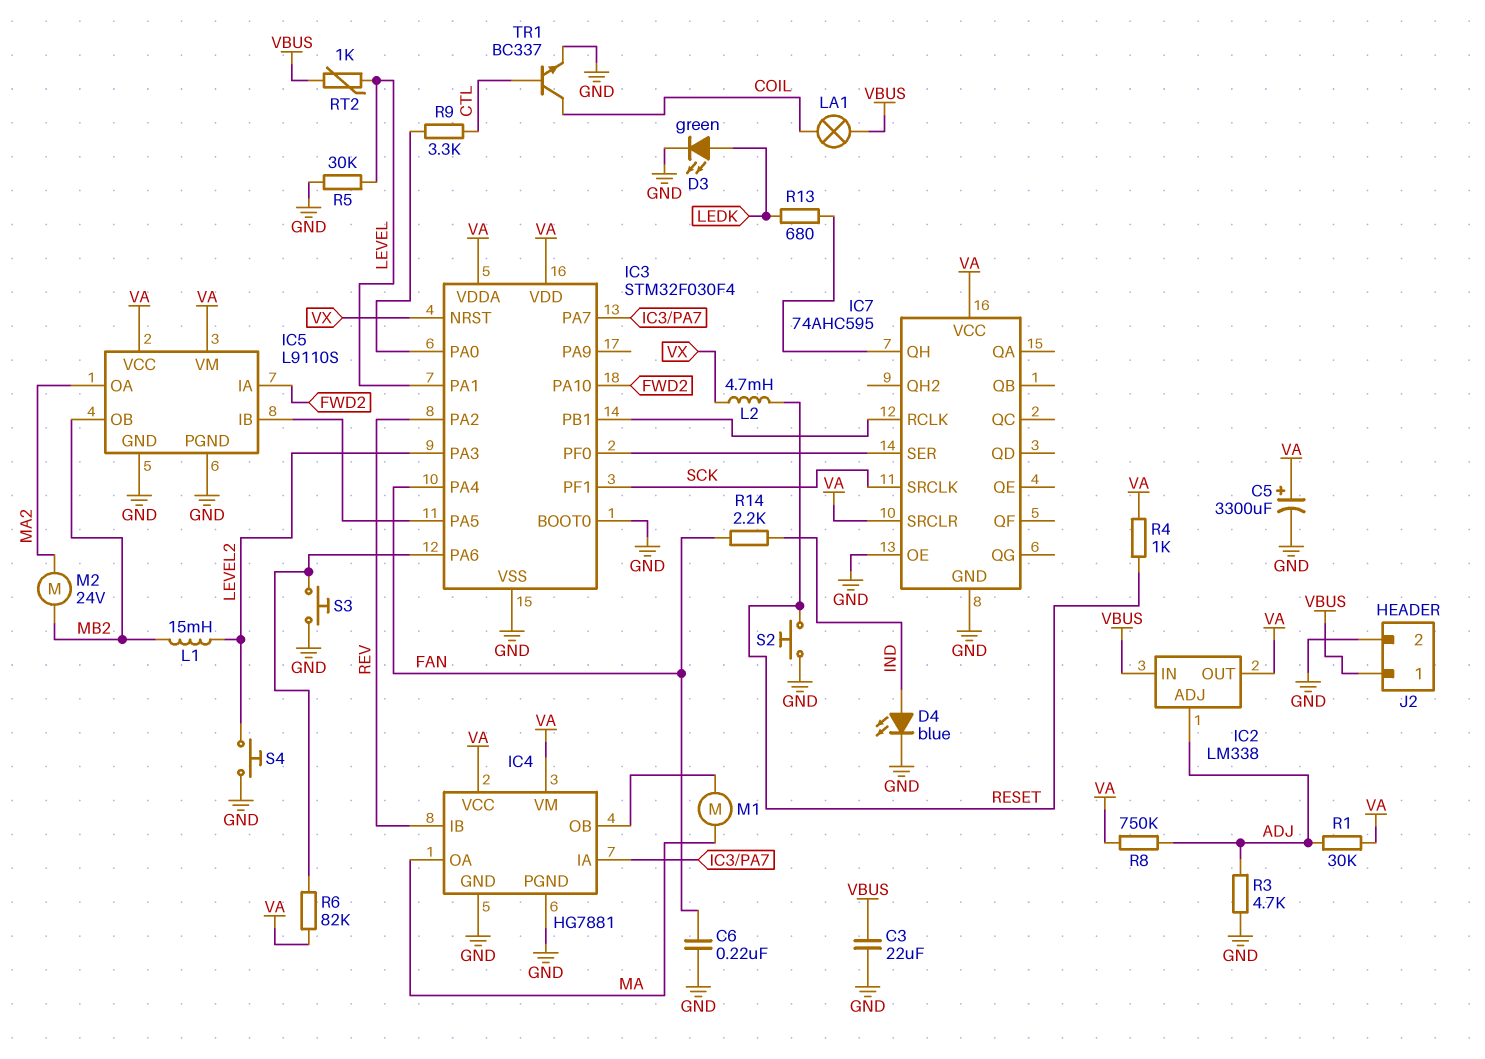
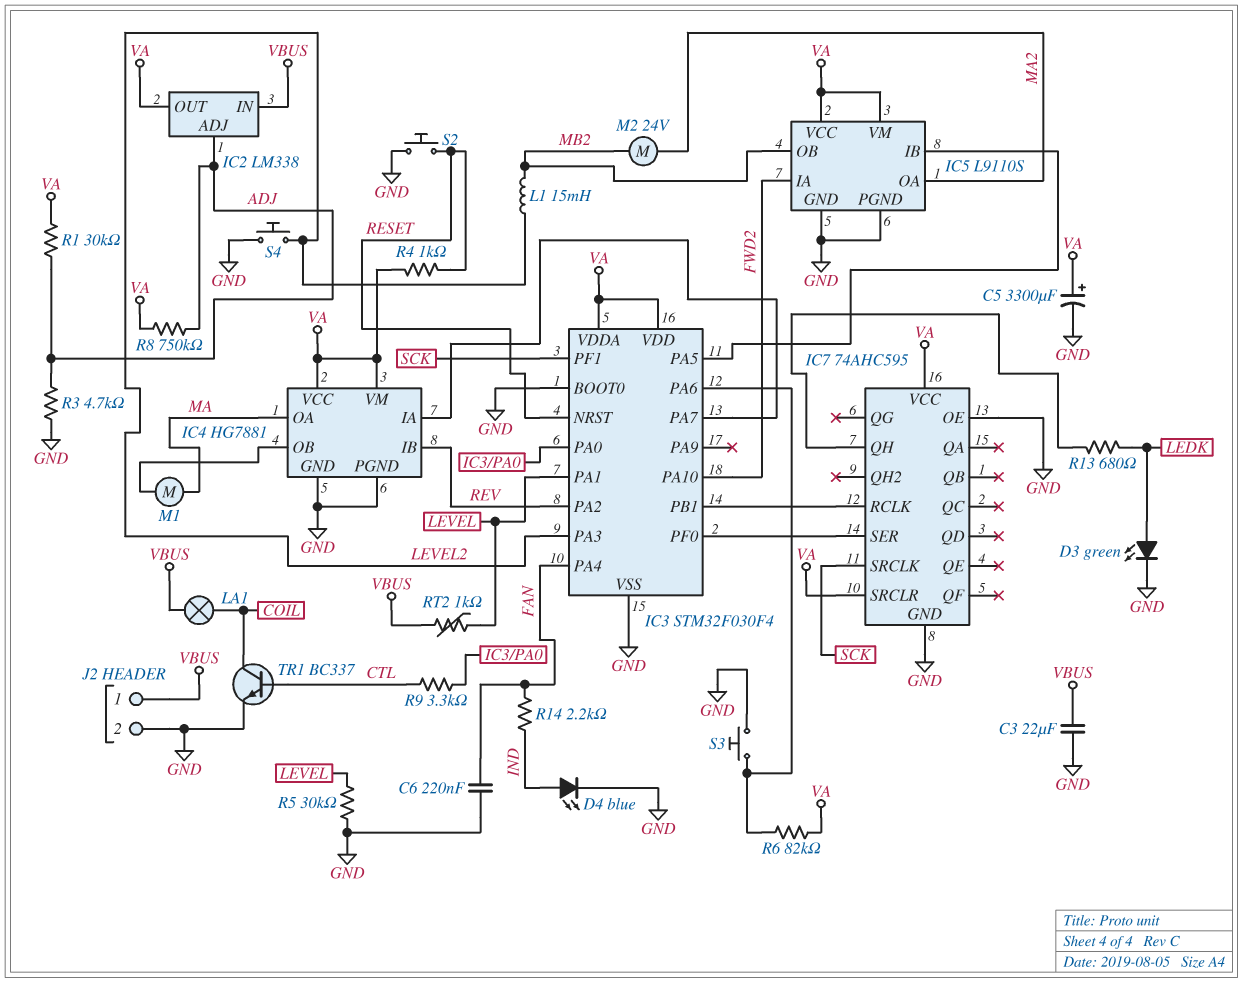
IC3 pin NRST: VX -> RESET
L2: 4.7mH (RESET, VX) -> none

